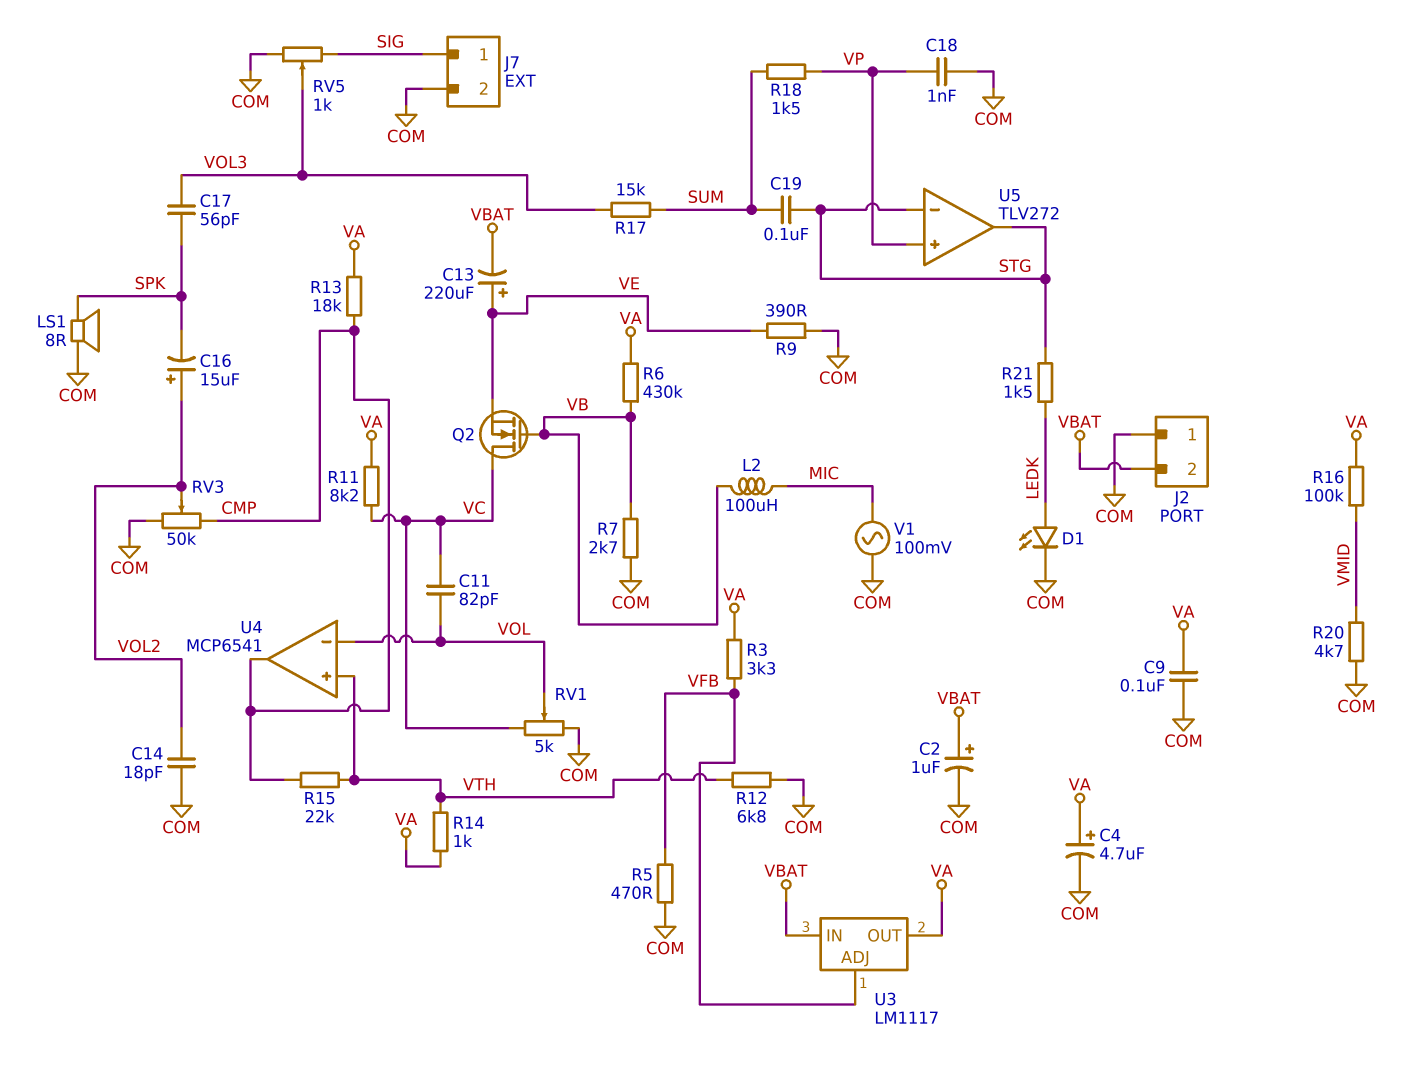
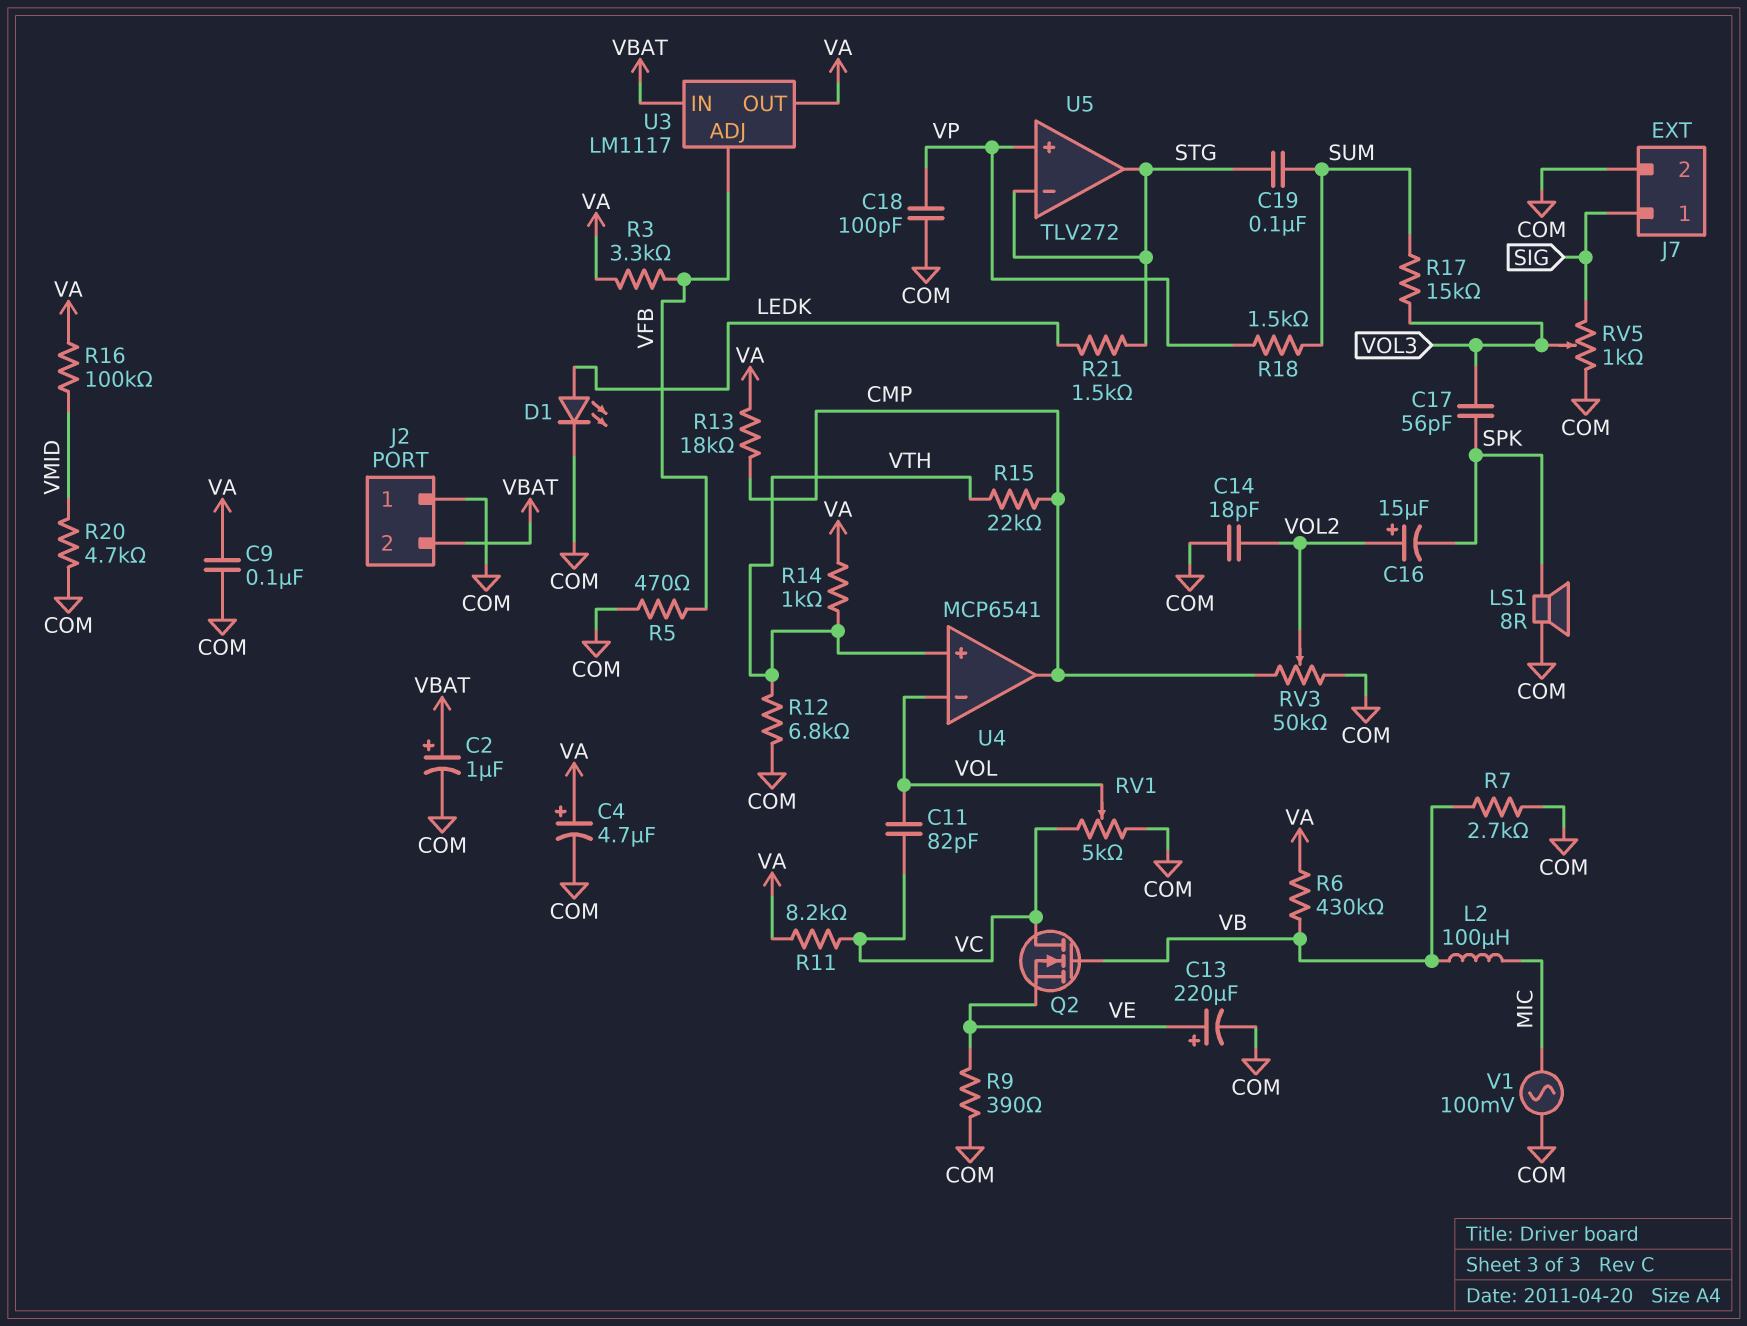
C13: 220uF (plus VE, minus VBAT) -> 220uF (plus VE, minus COM)
C18: 1nF (COM, VP) -> 100pF (COM, VP)

